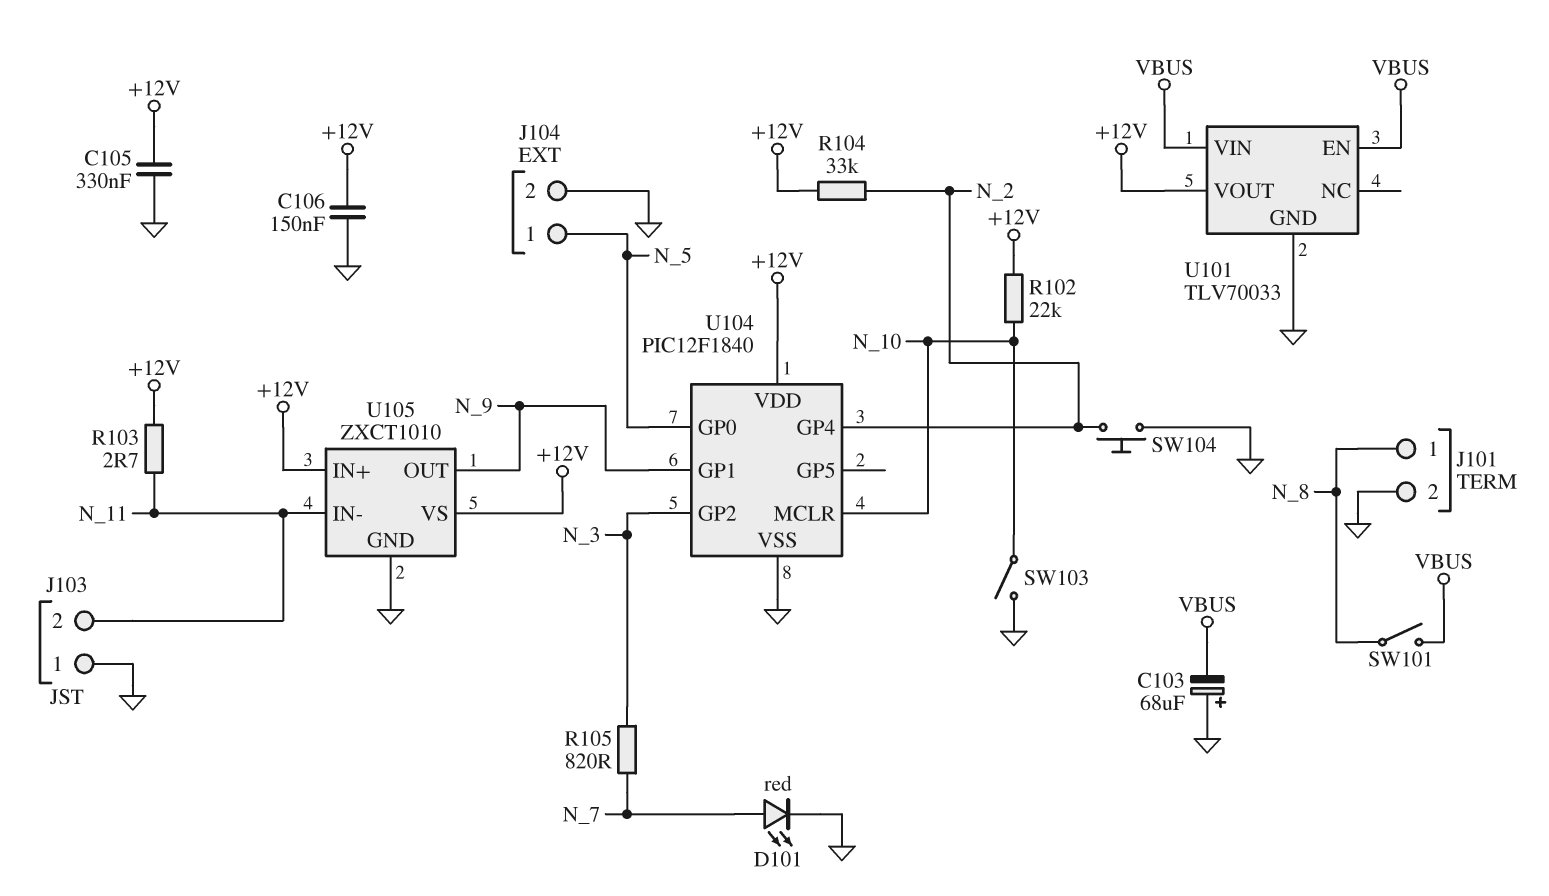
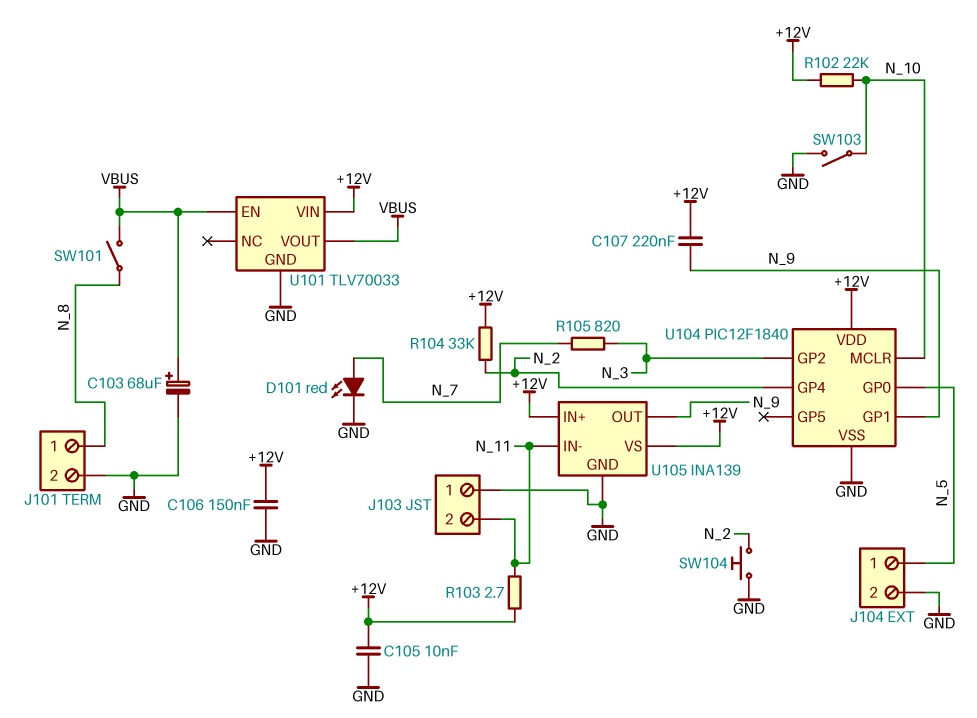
C103: 68uF (plus GND, minus VBUS) -> 68uF (plus VBUS, minus GND)
C105: 330nF (+12V, GND) -> 10nF (+12V, GND)
C107: none -> 220nF (+12V, N_9)
U101 pin VIN: VBUS -> +12V
U101 pin VOUT: +12V -> VBUS
U105: ZXCT1010 -> INA139

